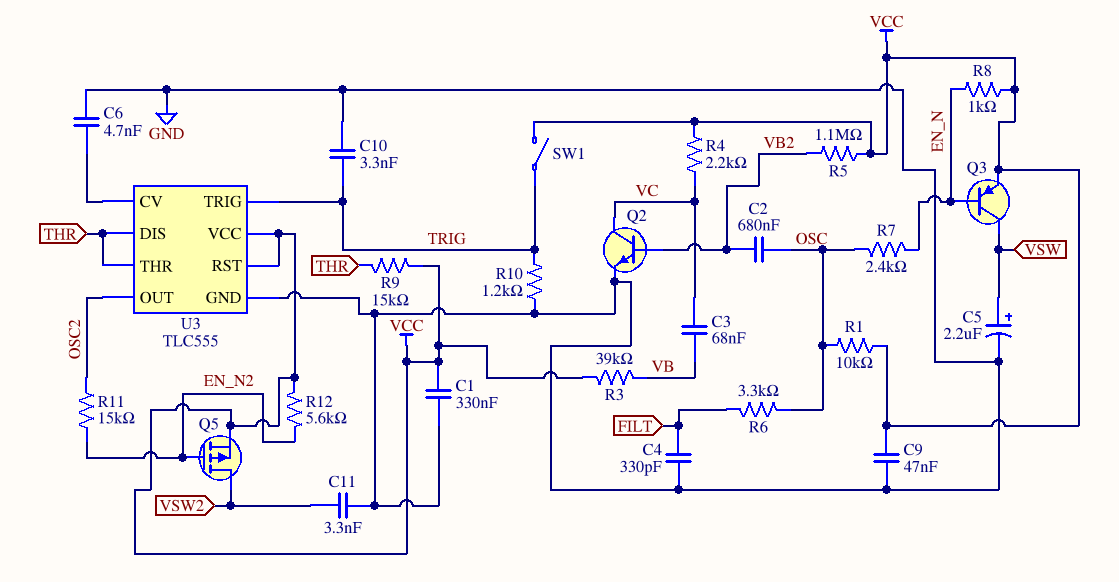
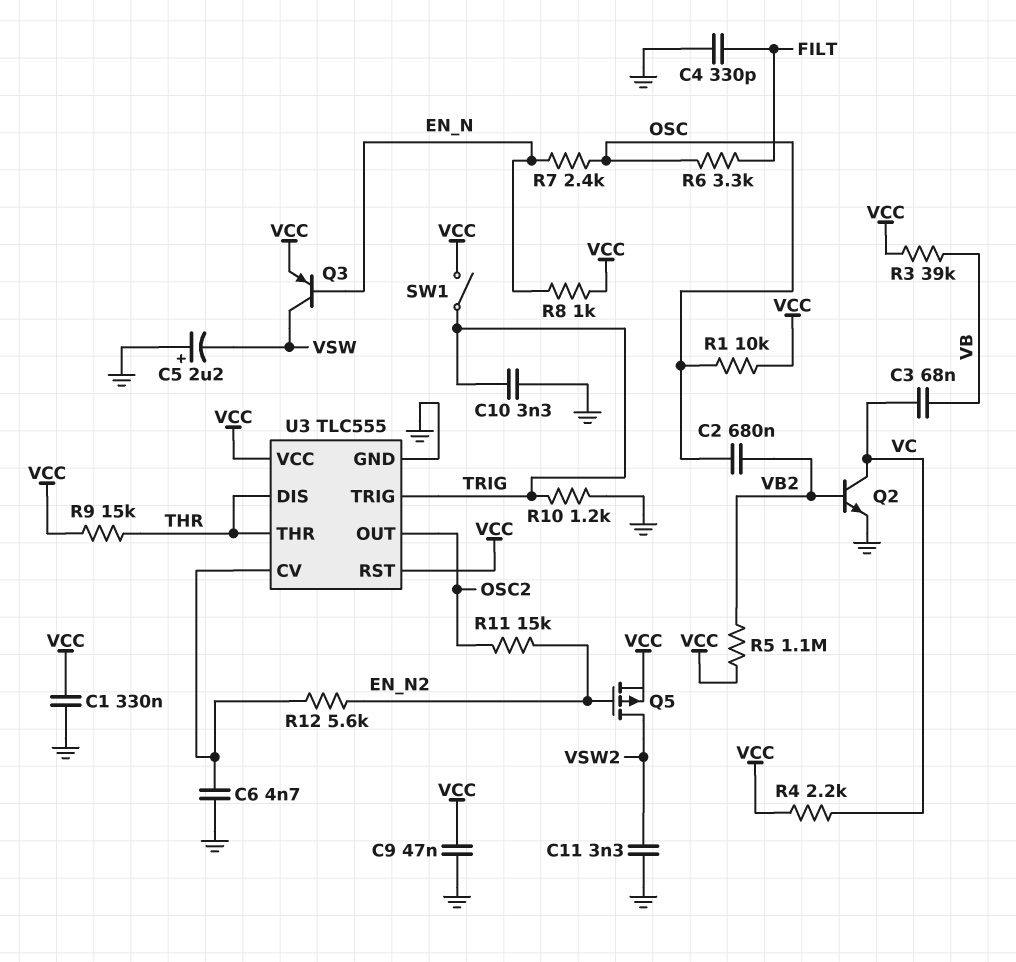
C5: 2.2uF (plus VSW, minus GND) -> 2.2uF (plus GND, minus VSW)
R12: 5.6k (EN_N2, VCC) -> 5.6k (EN_N2, U3/CV)

